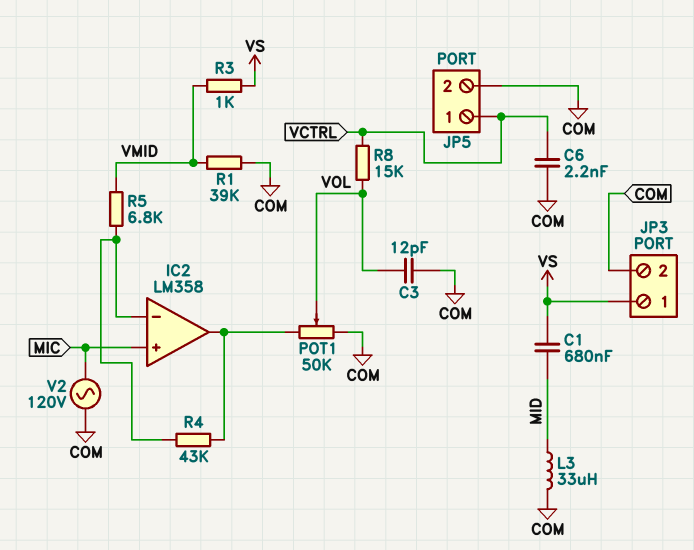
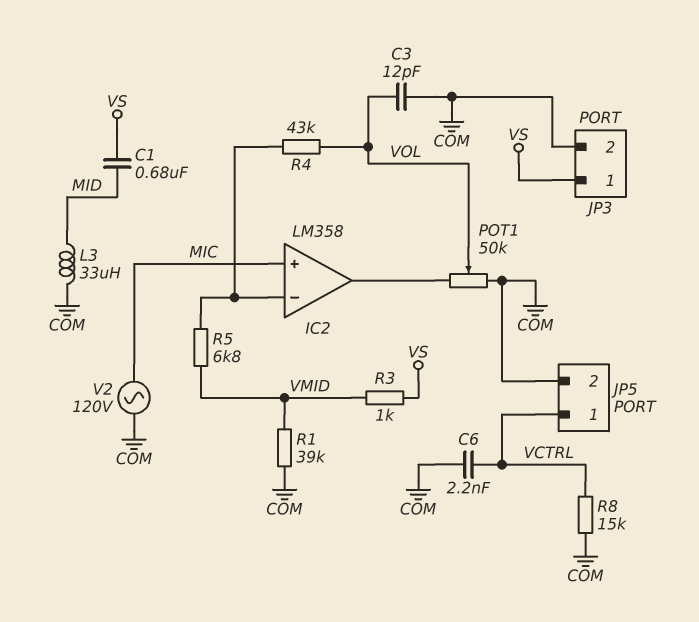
R4: 43k (IC2/in-, IC2/out) -> 43k (IC2/in-, VOL)
R8: 15k (VCTRL, VOL) -> 15k (COM, VCTRL)

